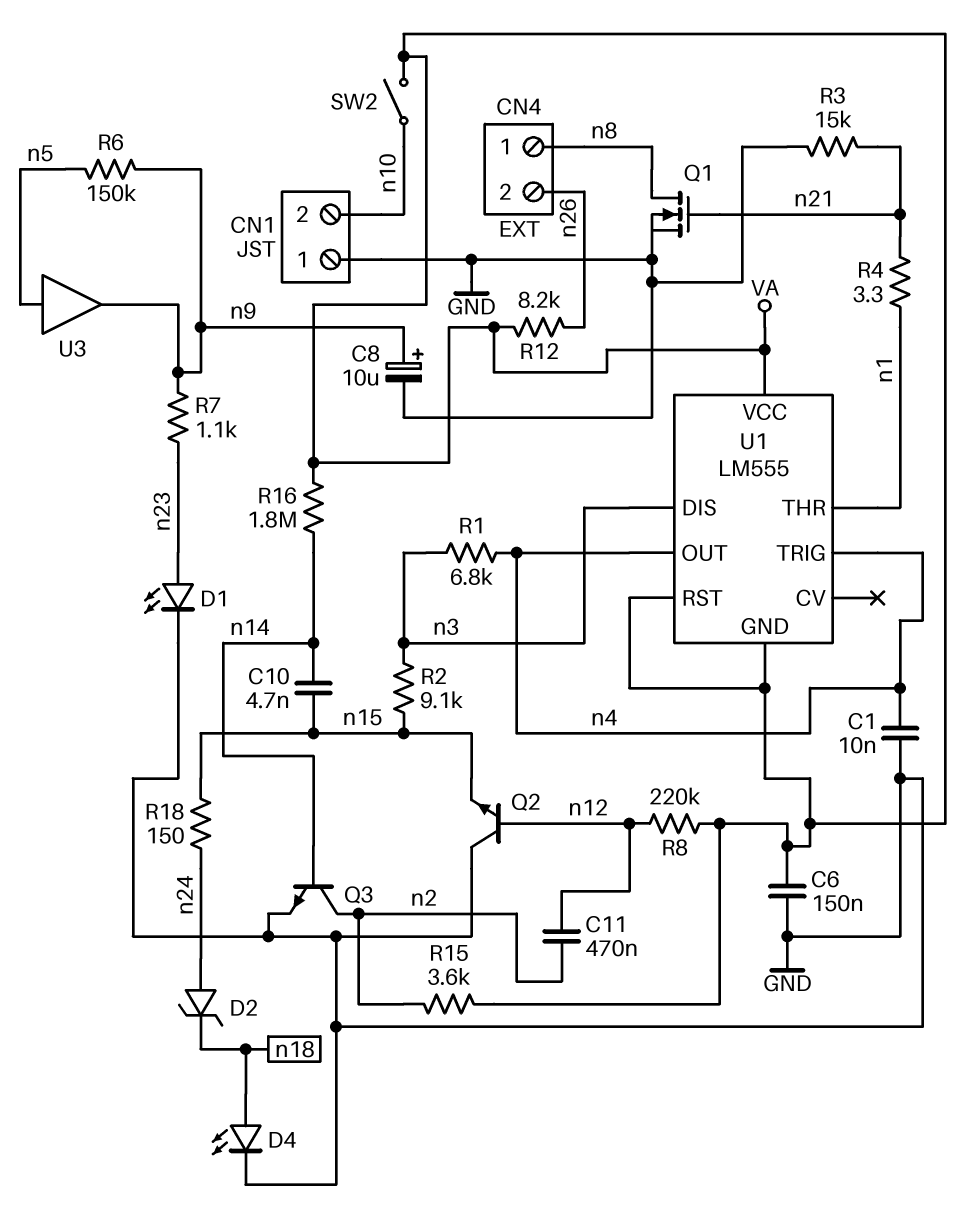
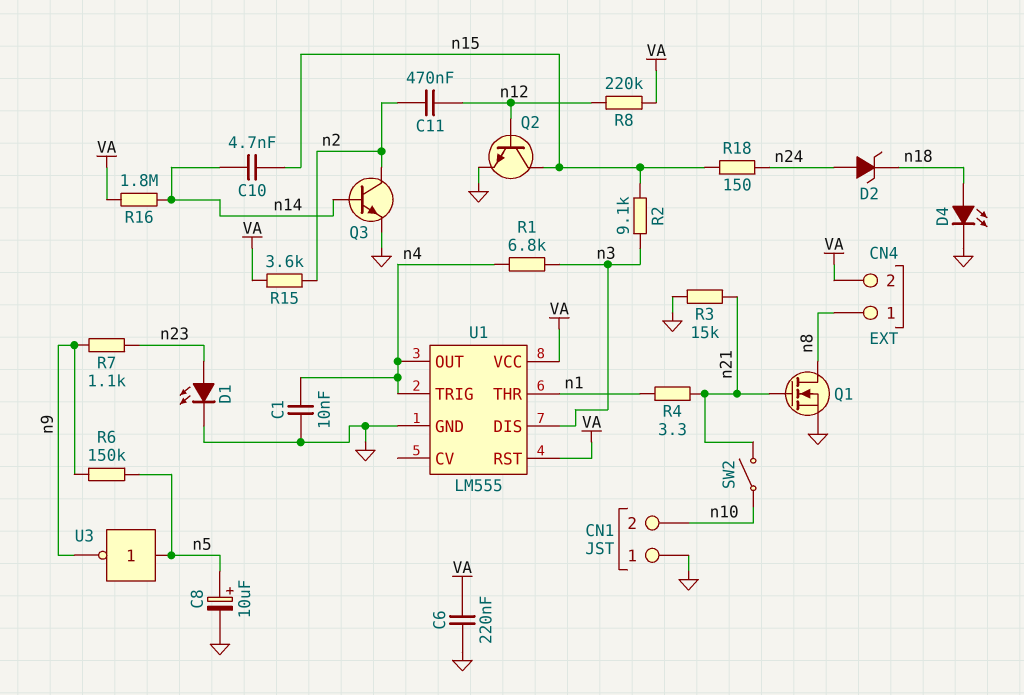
C6: 150nF (GND, VA) -> 220nF (GND, VA)
C8: 10uF (plus n9, minus GND) -> 10uF (plus n5, minus GND)
CN4 pin 2: n26 -> VA
Q2: NPN (B n12, C GND, E n15) -> NPN (B n12, C n15, E GND)
R12: 8.2k (VA, n26) -> none
SW2: switch (VA, n10) -> switch (n10, n21)
U1 pin GND: VA -> GND
U3: buffer (in n5, out n9) -> NOT (in n5, out n9)

